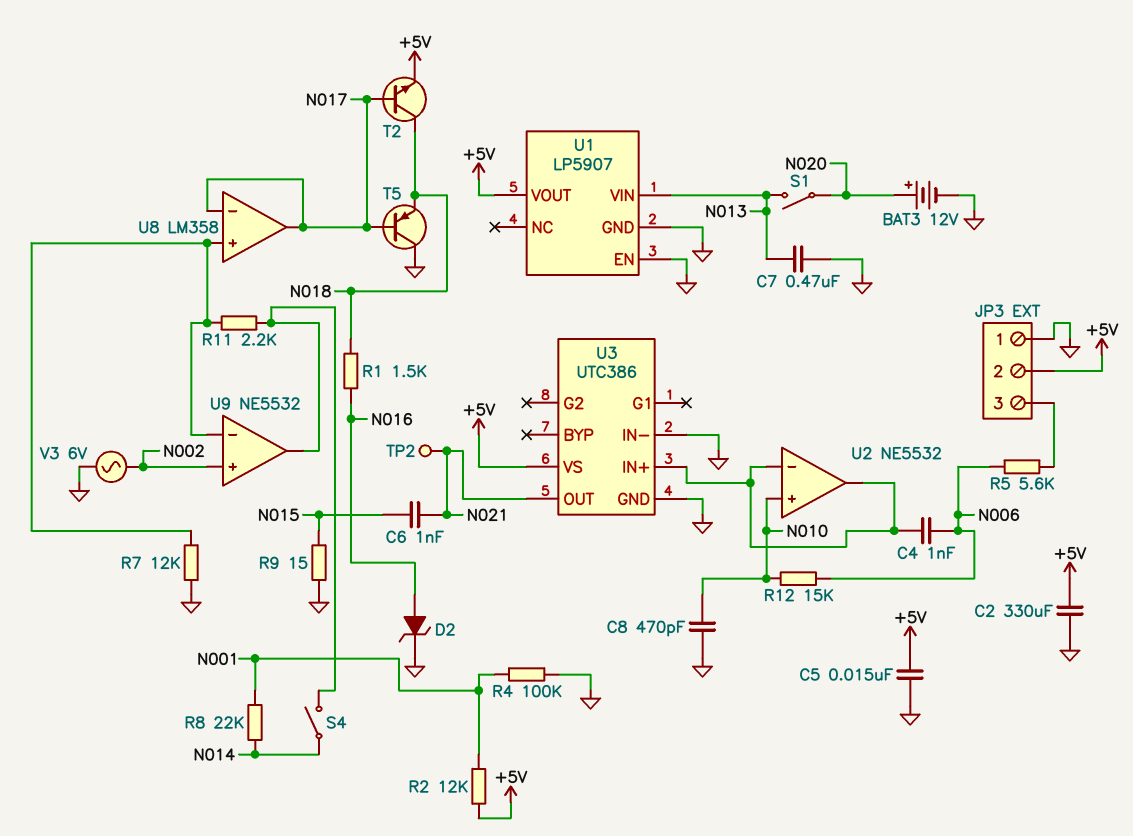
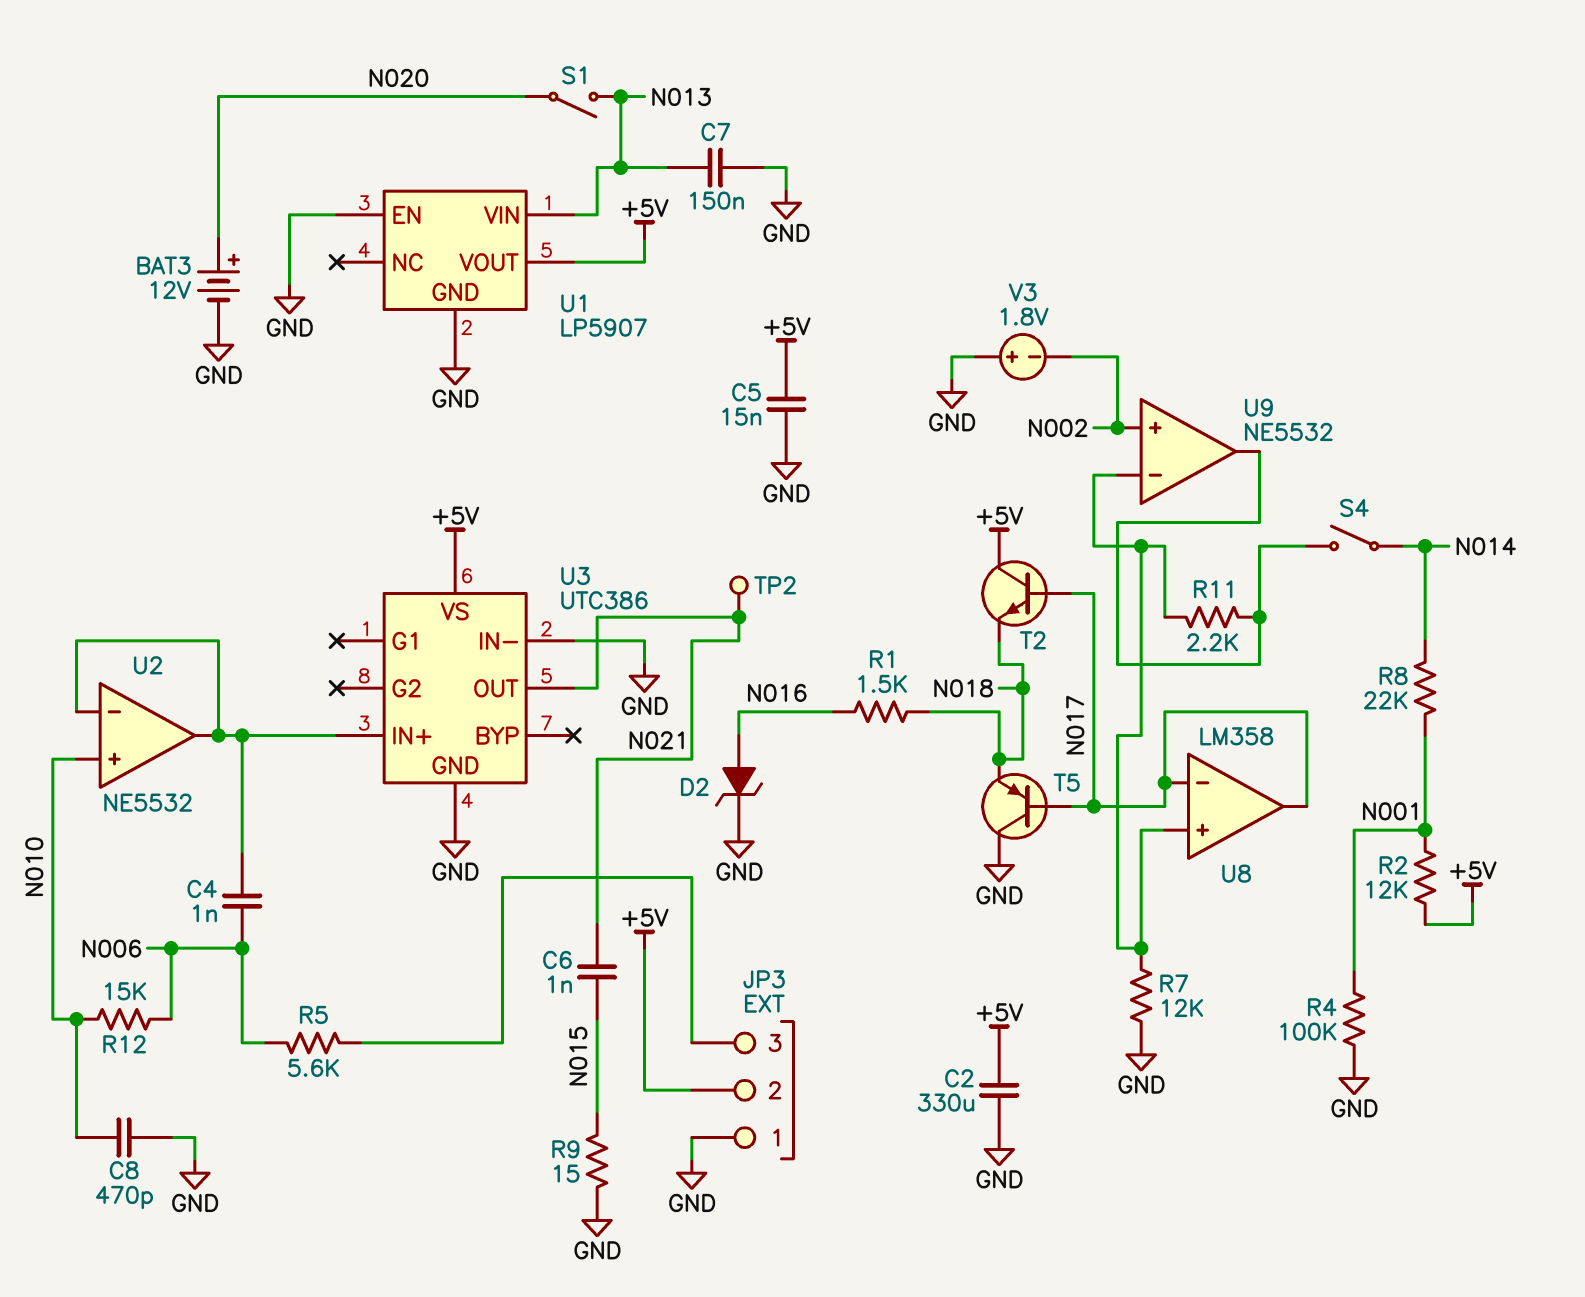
C7: 470nF (GND, N013) -> 150nF (GND, N013)
T2: NPN (B N017, C N018, E +5V) -> NPN (B N017, C +5V, E N018)
V3: AC 6V (GND, N002) -> 1.8V (plus GND, minus N002)

